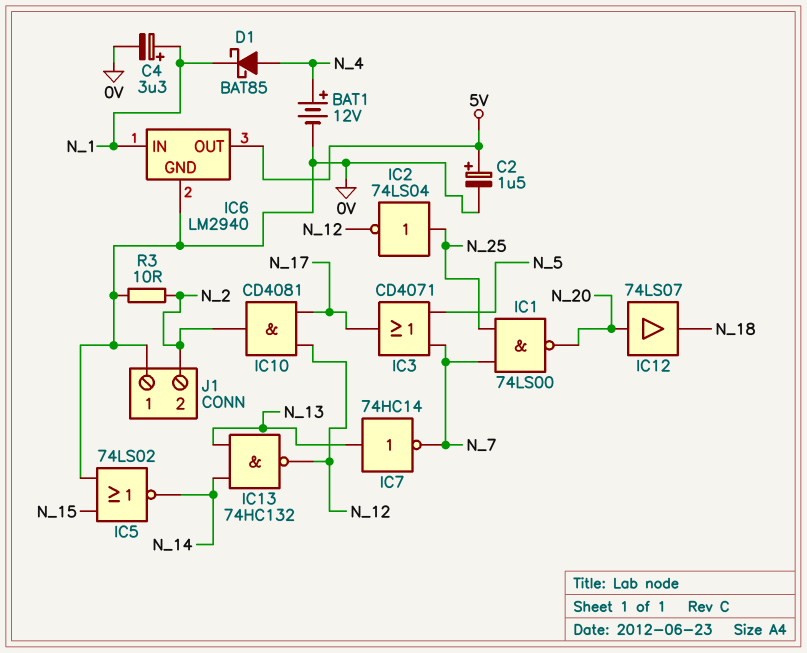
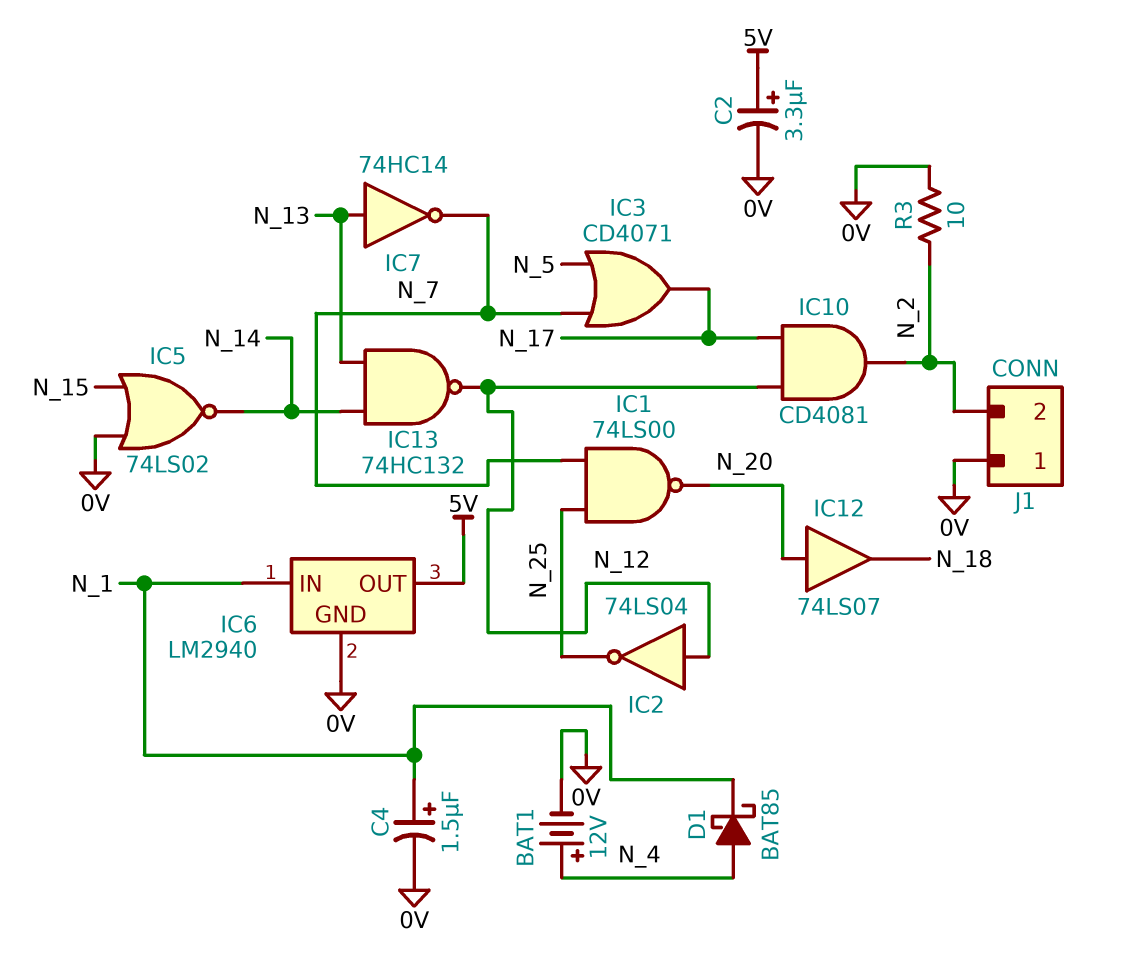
C2: 1.5uF (plus 5V, minus 0V) -> 3.3uF (plus 5V, minus 0V)
C4: 3.3uF (plus N_1, minus 0V) -> 1.5uF (plus N_1, minus 0V)
IC2: NOT 74LS04 (in N_25, out N_12) -> NOT 74LS04 (in N_12, out N_25)

